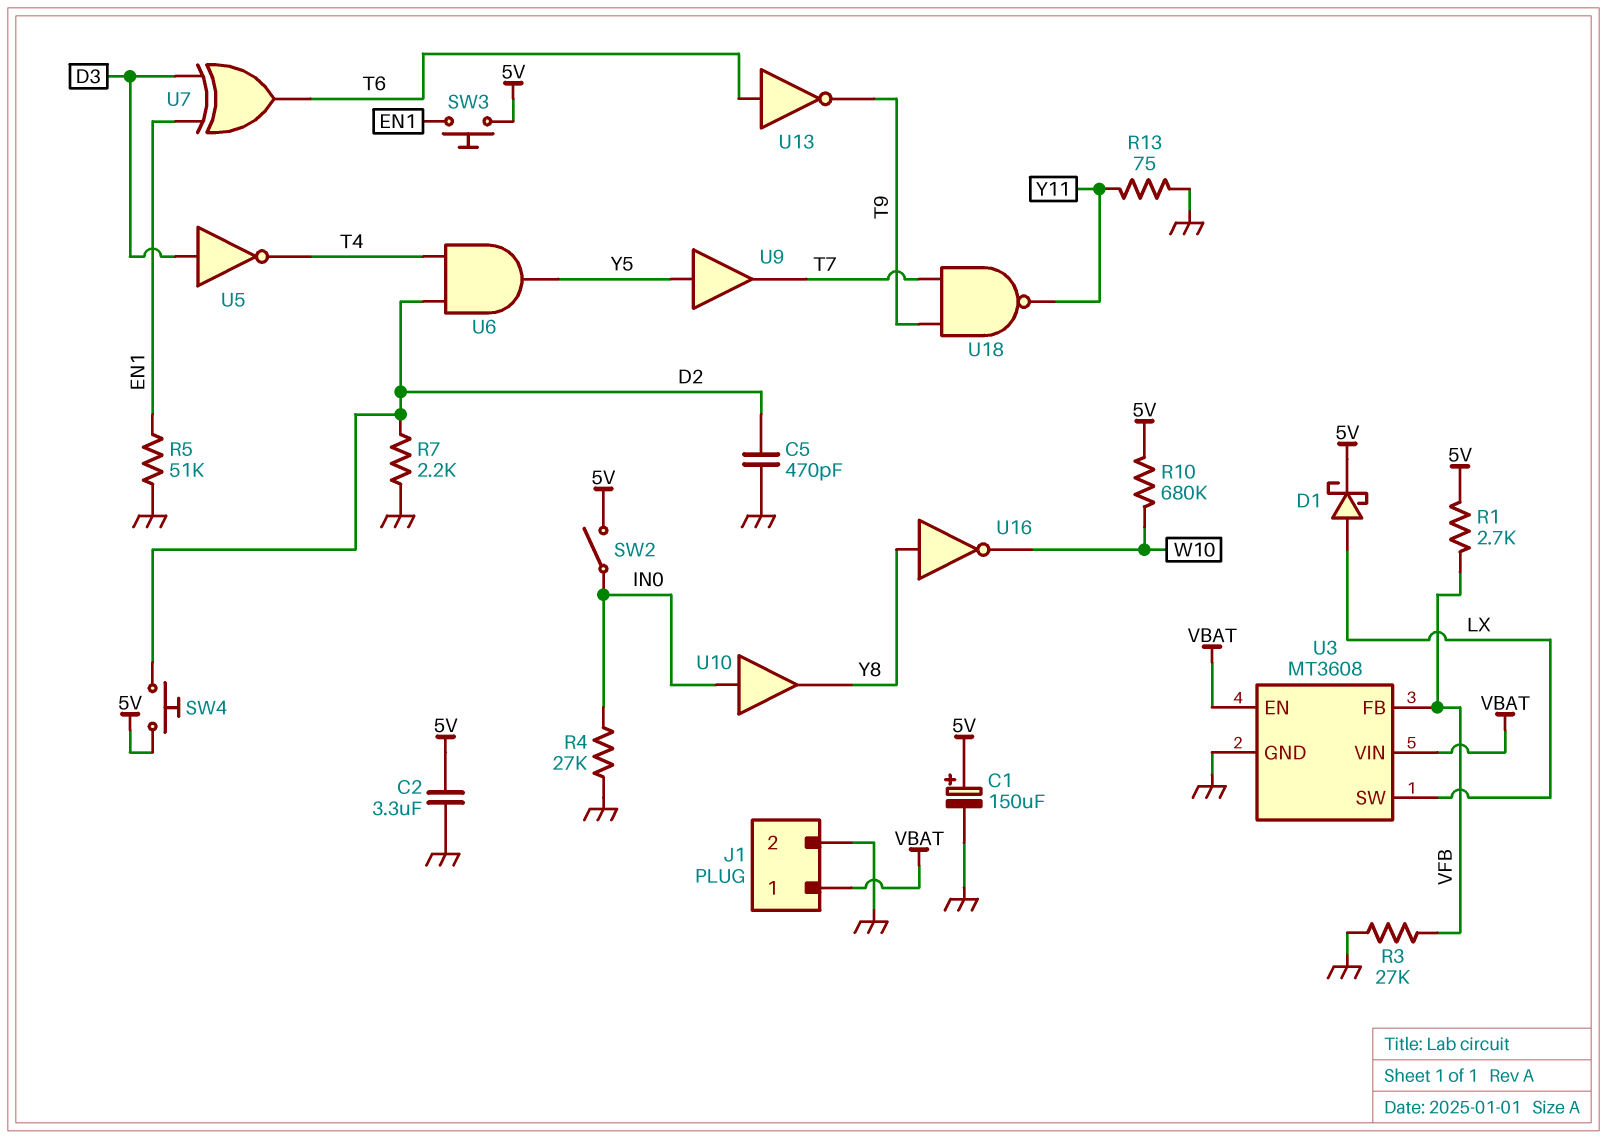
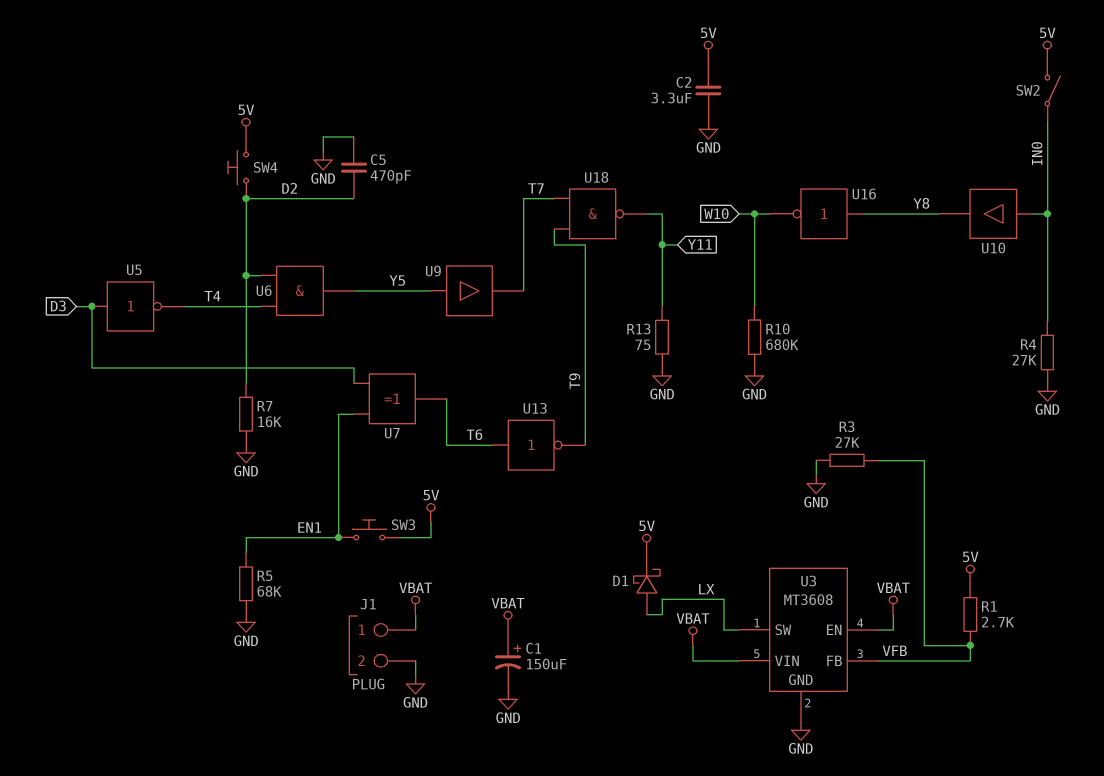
C1: 150uF (plus 5V, minus GND) -> 150uF (plus VBAT, minus GND)
R5: 51k (EN1, GND) -> 68k (EN1, GND)
R7: 2.2k (D2, GND) -> 16k (D2, GND)
R10: 680k (5V, W10) -> 680k (GND, W10)

